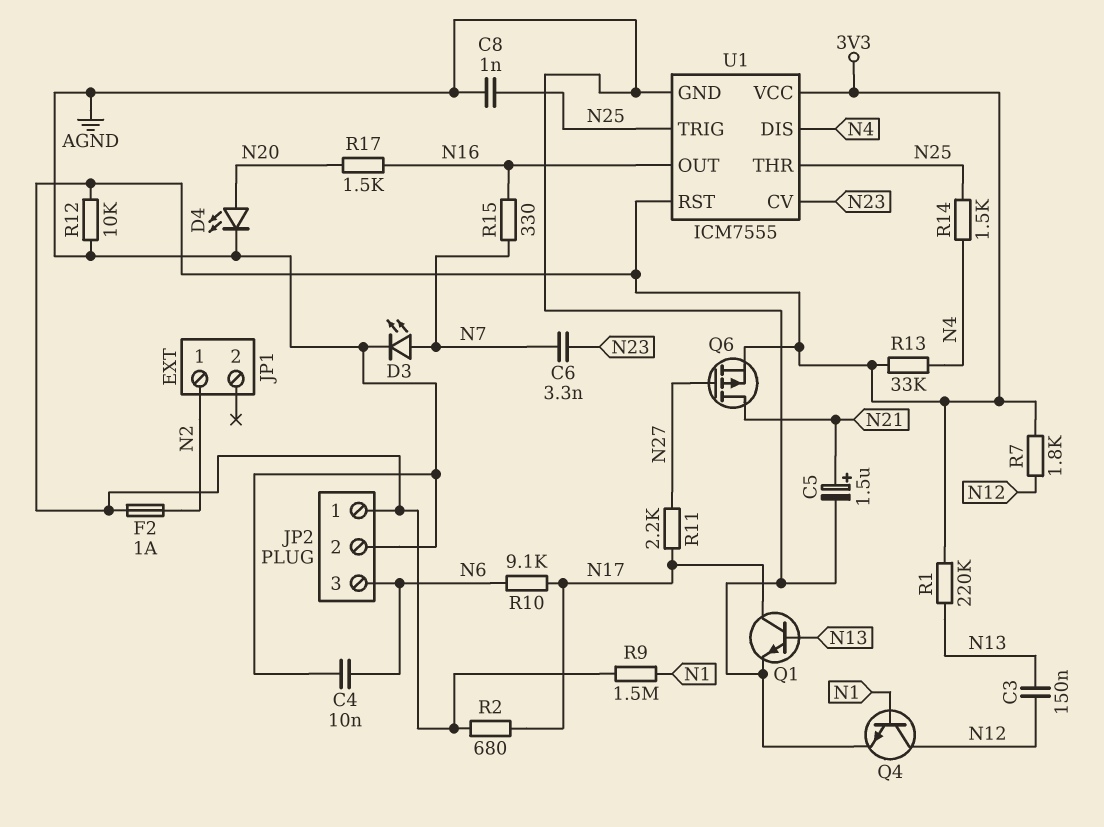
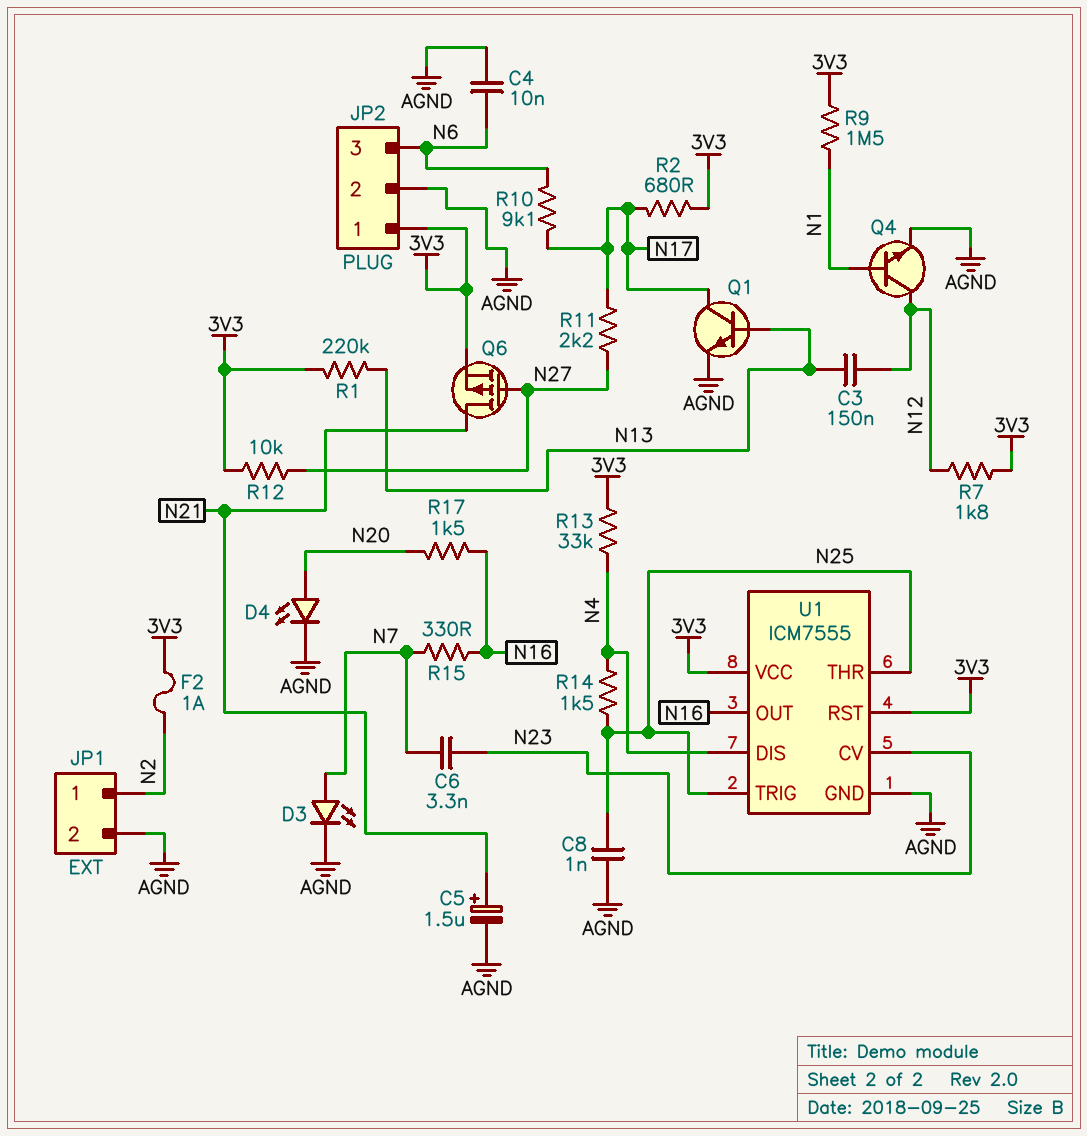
JP1 pin 2: none -> AGND
R12: 10k (3V3, AGND) -> 10k (3V3, N27)

